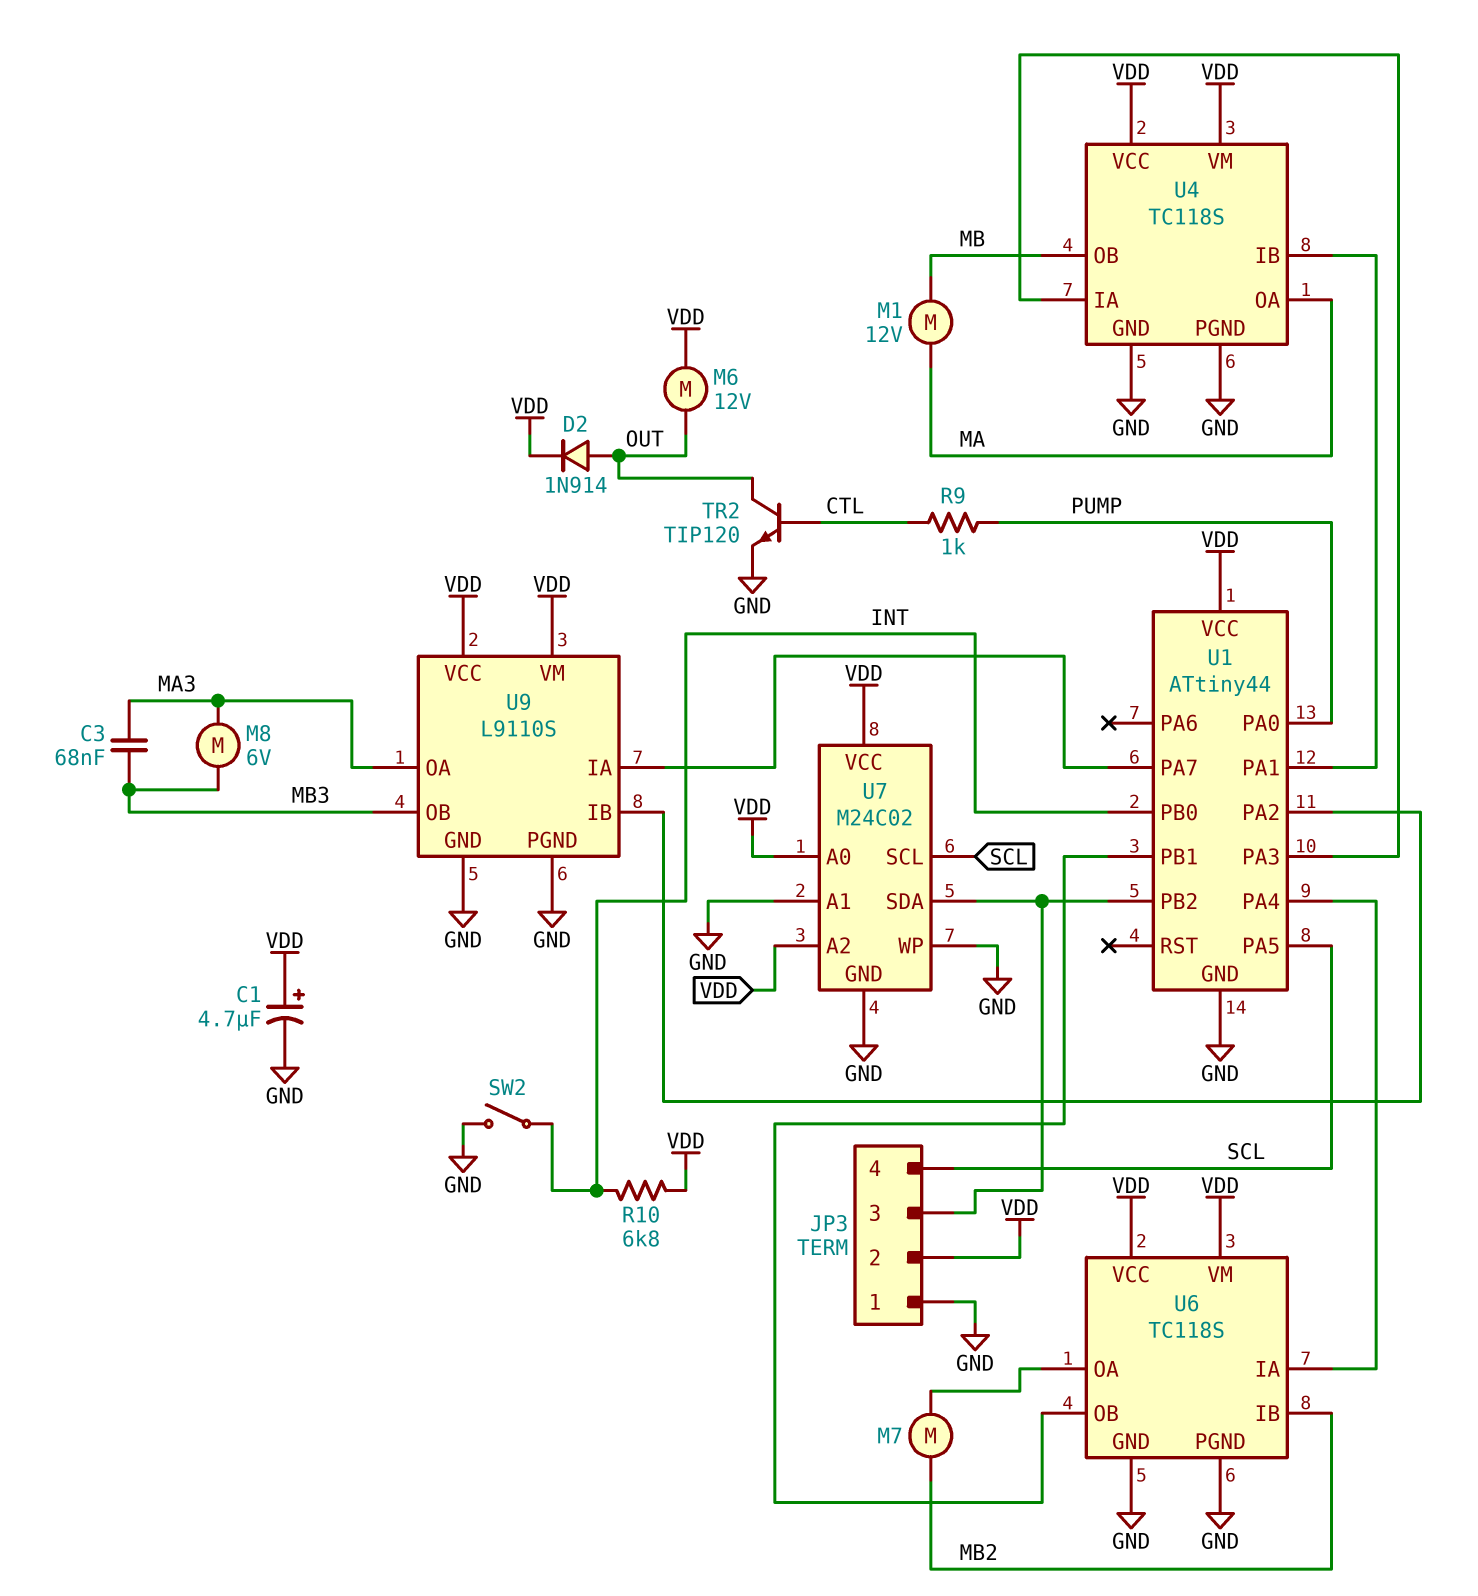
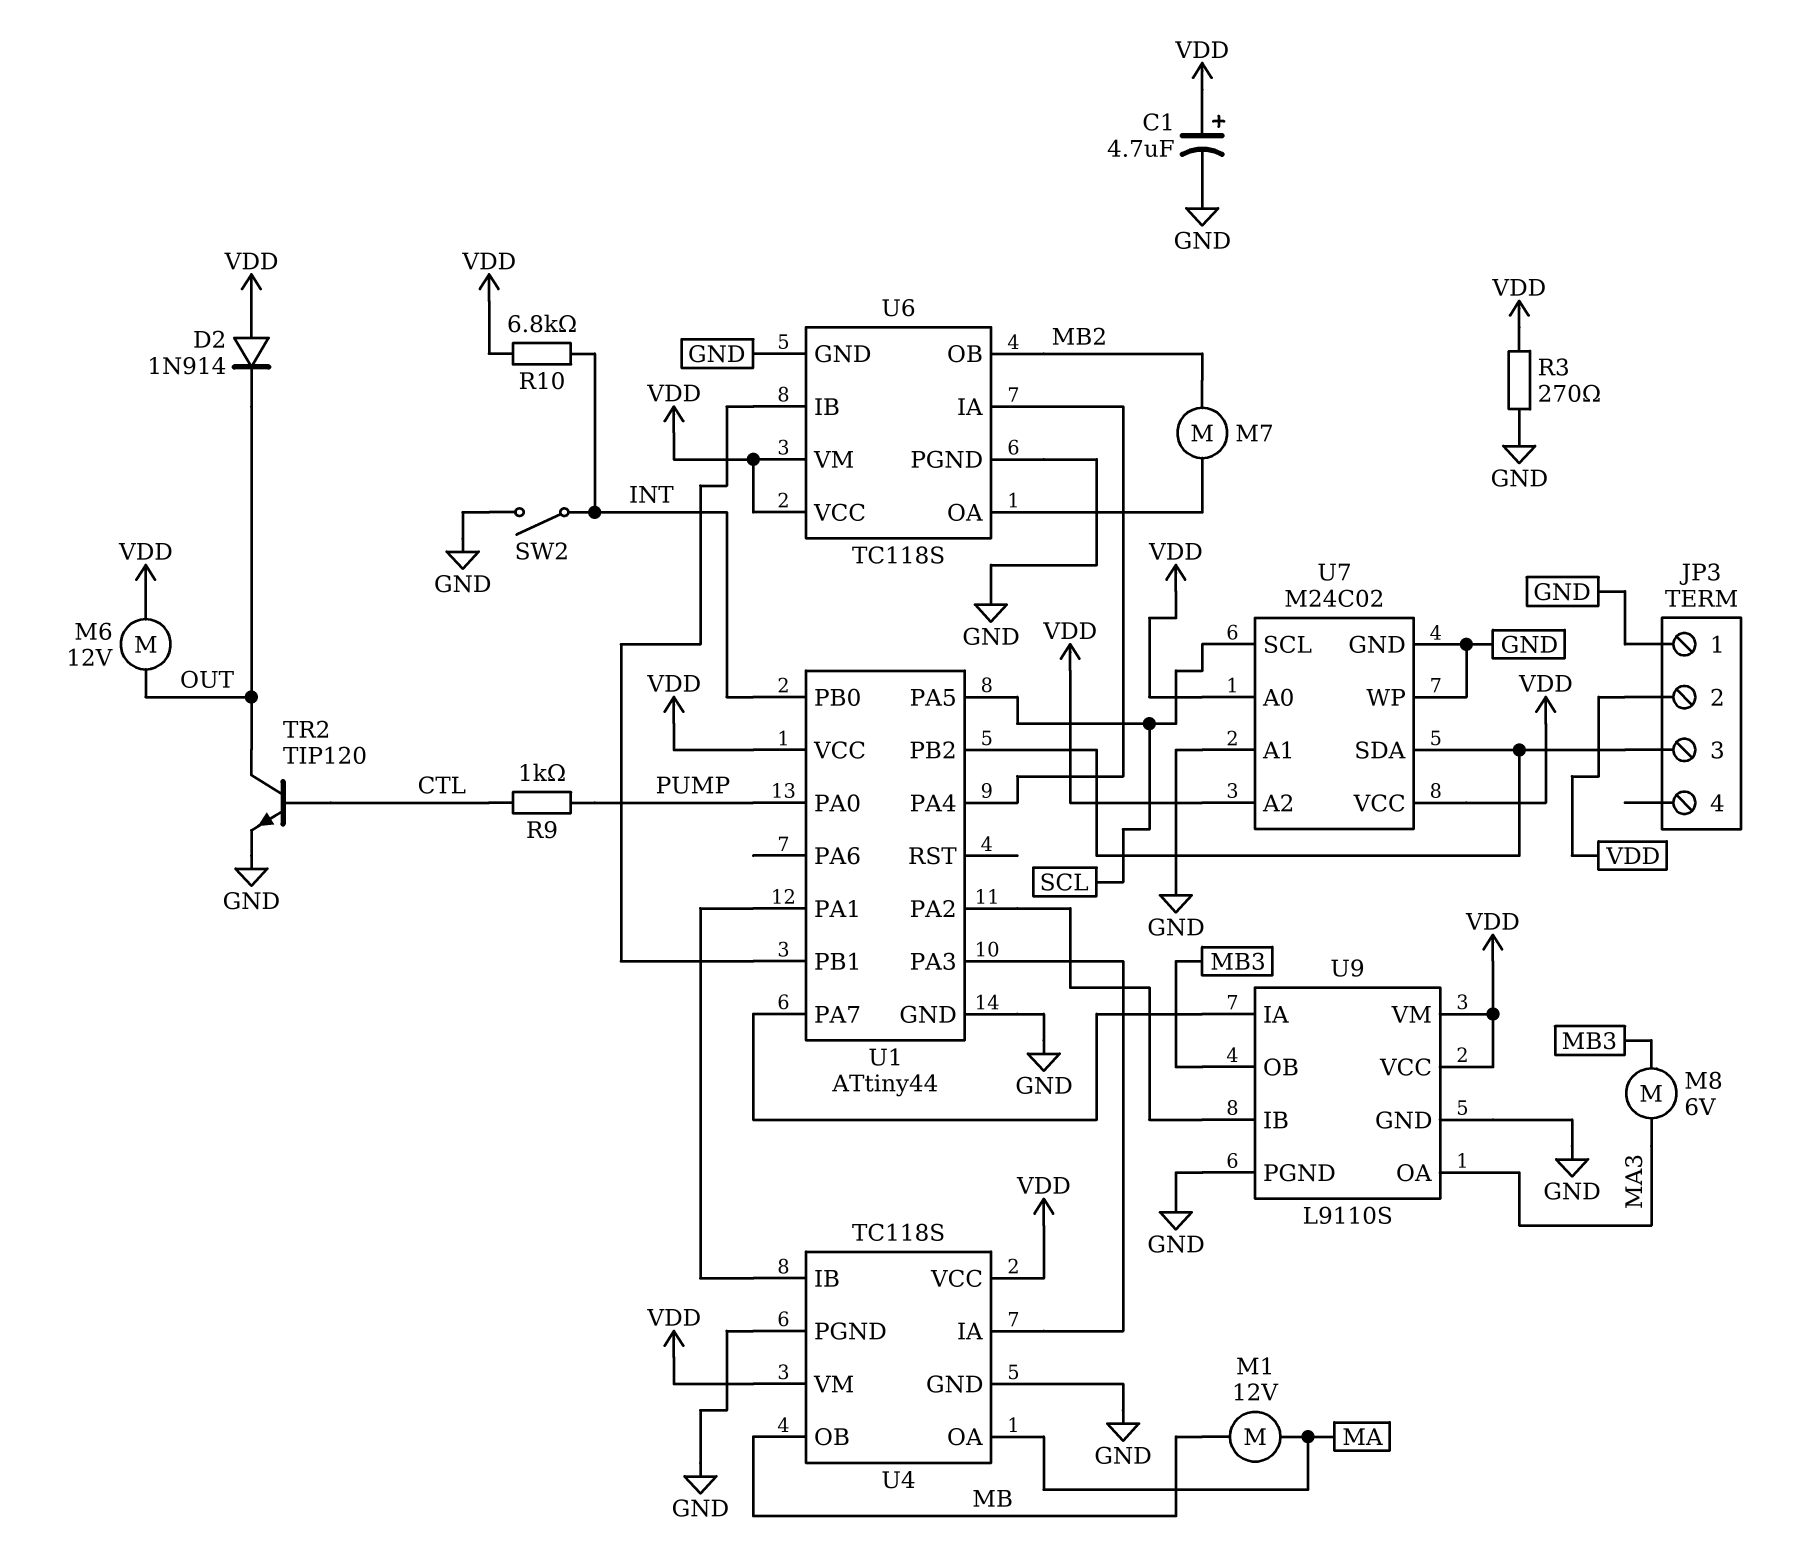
C3: 68nF (MA3, MB3) -> none
D2: diode 1N914 (A OUT, K VDD) -> diode 1N914 (A VDD, K OUT)
JP3 pin 4: SCL -> none
R3: none -> 270 (GND, VDD)
U6 pin IB: MB2 -> U1/PB1
U6 pin OB: U1/PB1 -> MB2

